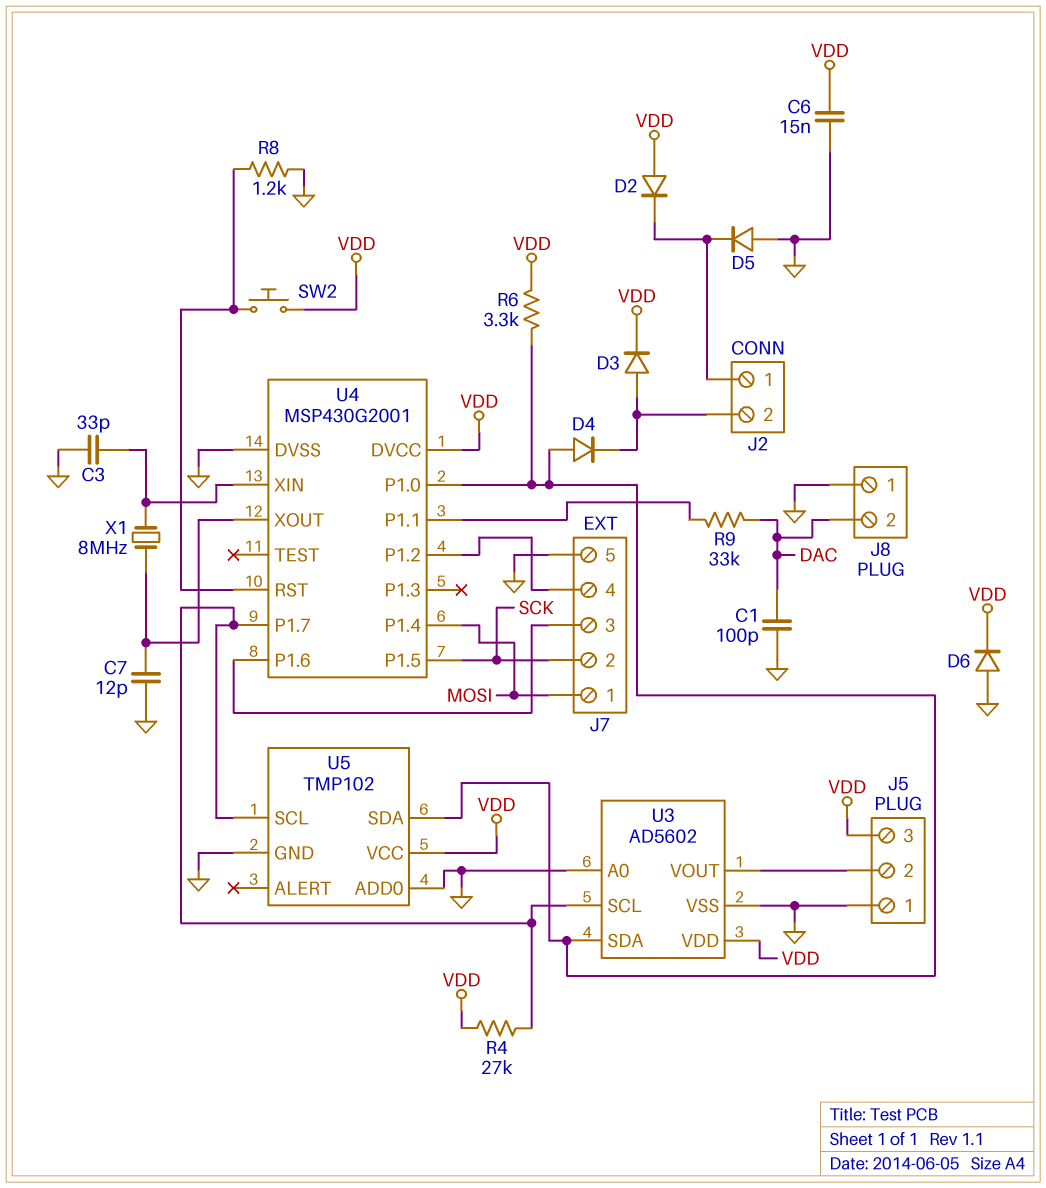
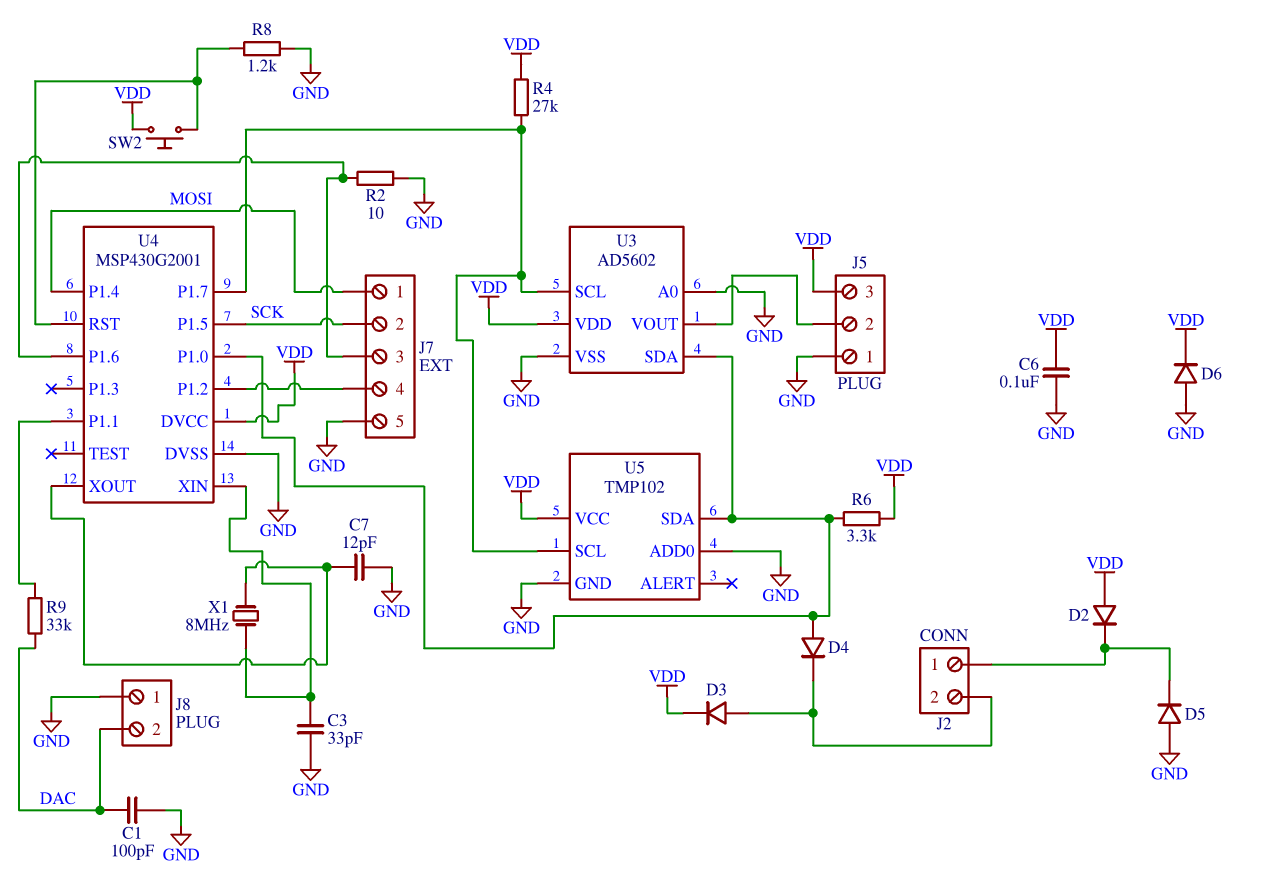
C6: 15nF (GND, VDD) -> 100nF (GND, VDD)
R2: none -> 10 (GND, J7/3)

